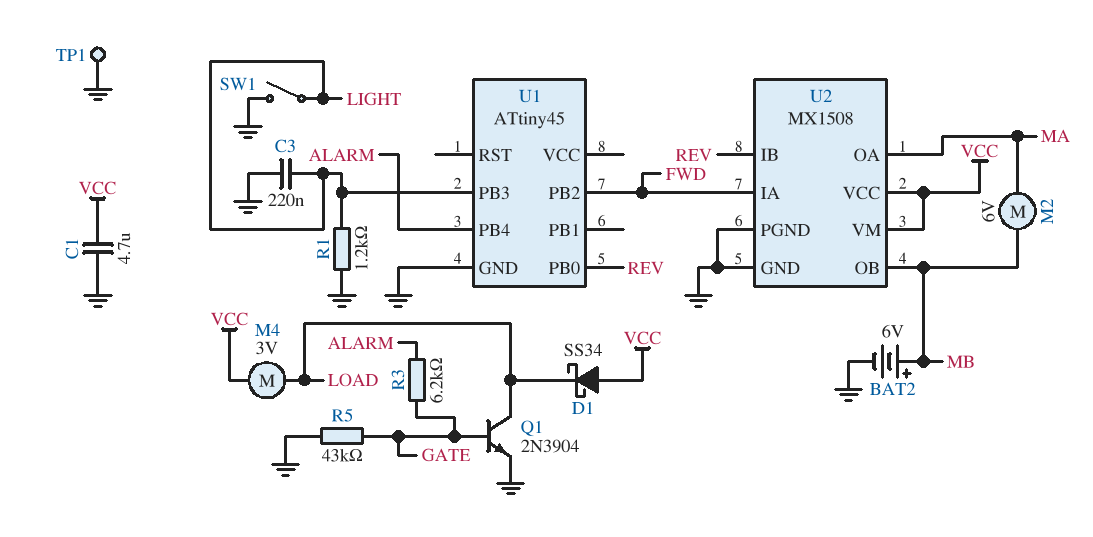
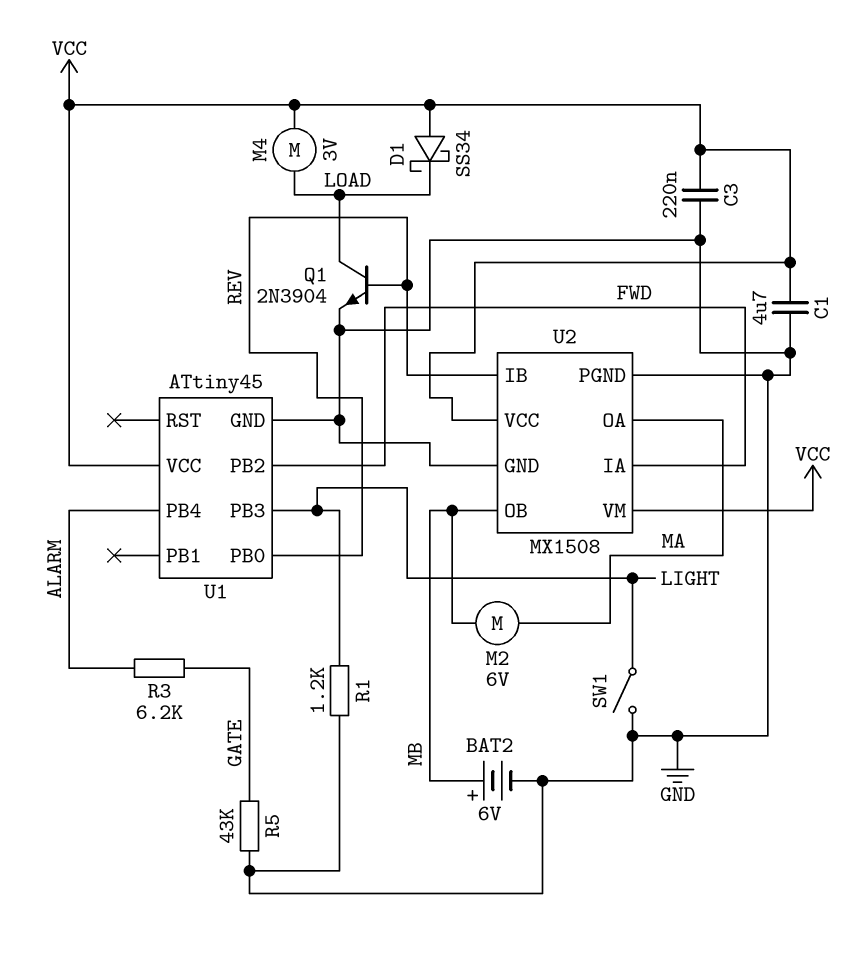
C3: 220nF (GND, LIGHT) -> 220nF (GND, VCC)
Q1: NPN 2N3904 (B GATE, C LOAD, E GND) -> NPN 2N3904 (B REV, C LOAD, E GND)
TP1: test point (GND) -> none
U1 pin VCC: none -> VCC

